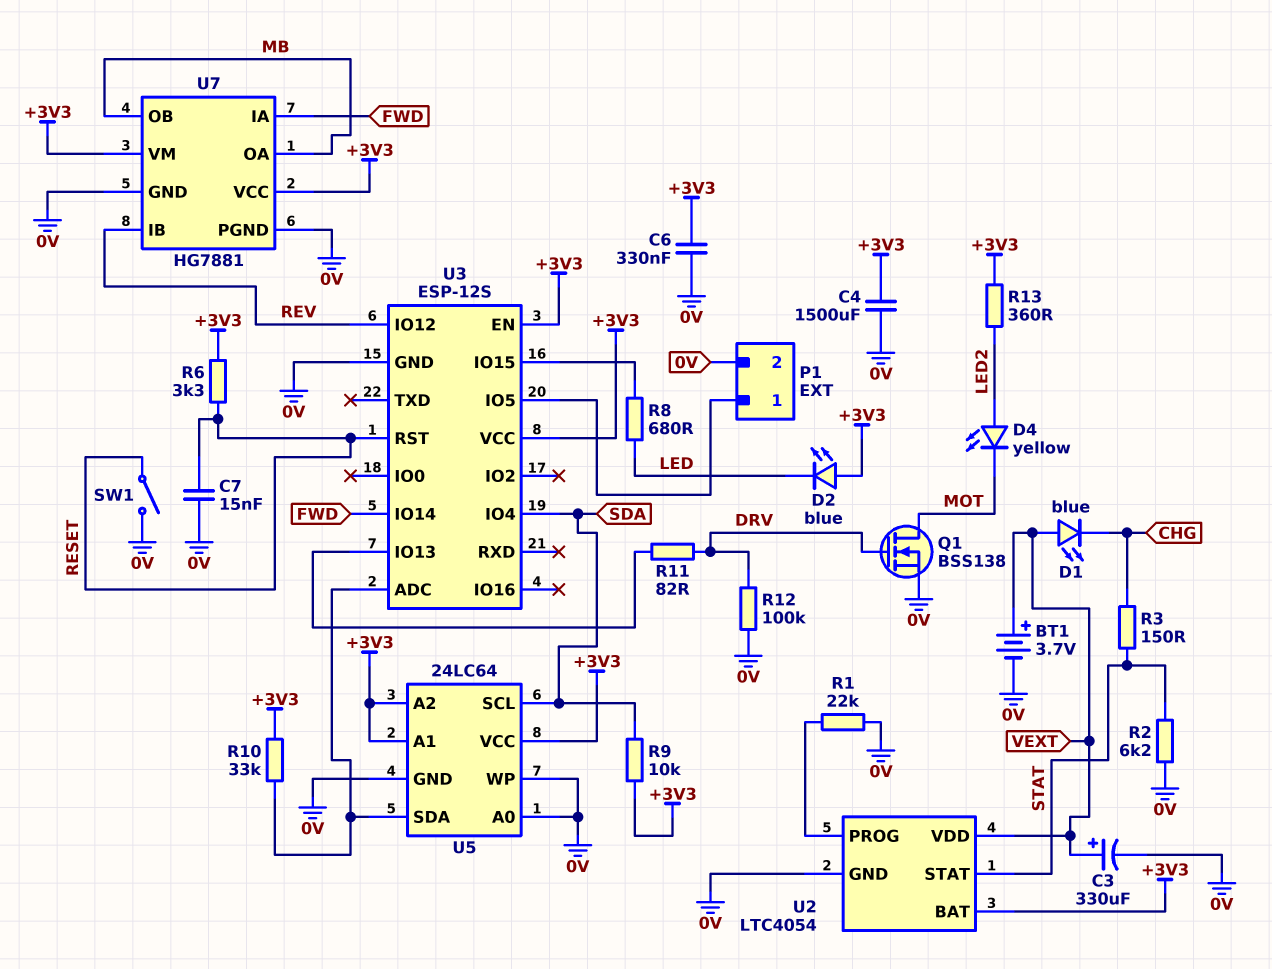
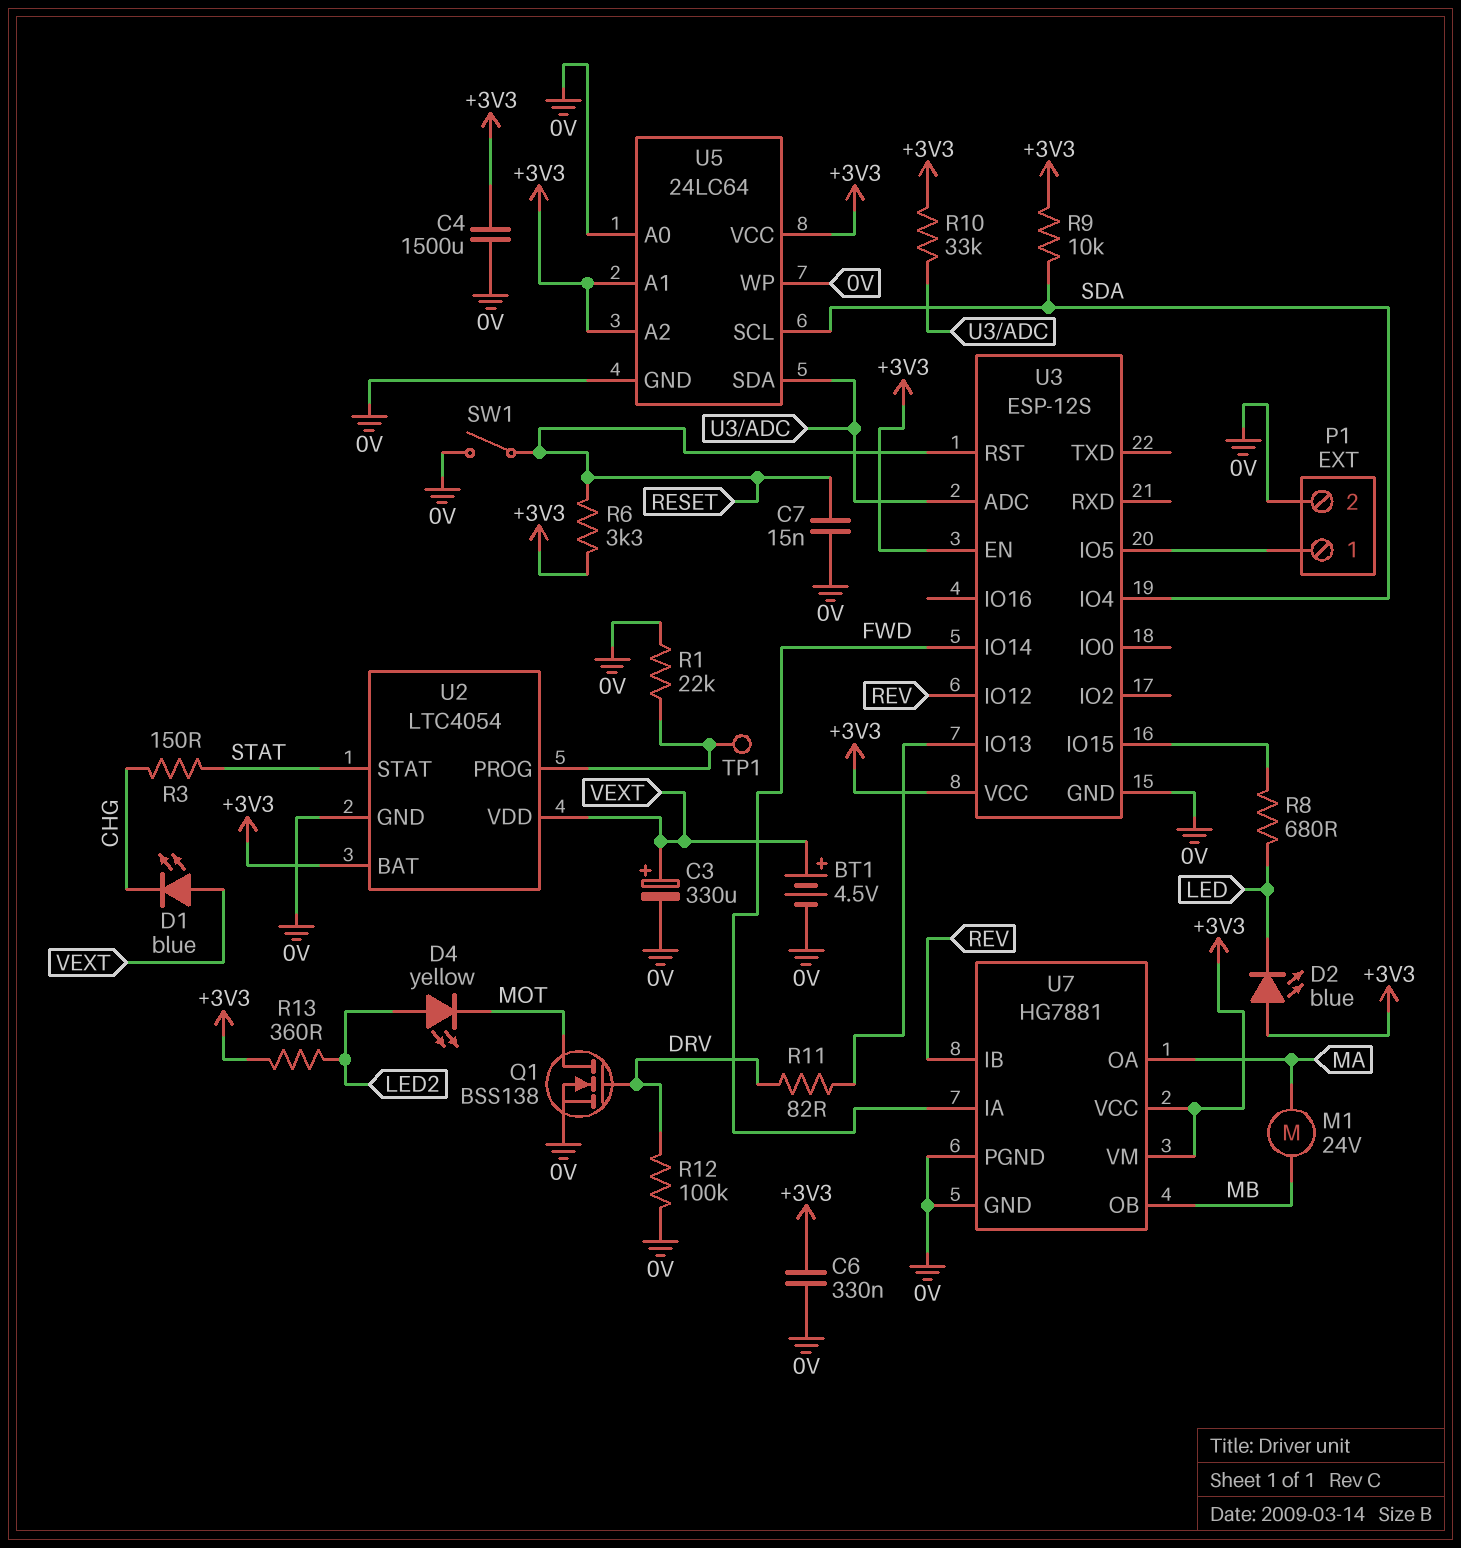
BT1: 3.7V (plus VEXT, minus 0V) -> 4.5V (plus VEXT, minus 0V)
M1: none -> motor 24V (MA, MB)
R2: 6.2k (0V, STAT) -> none
TP1: none -> test point (U2/PROG)
U7 pin OA: MB -> MA

